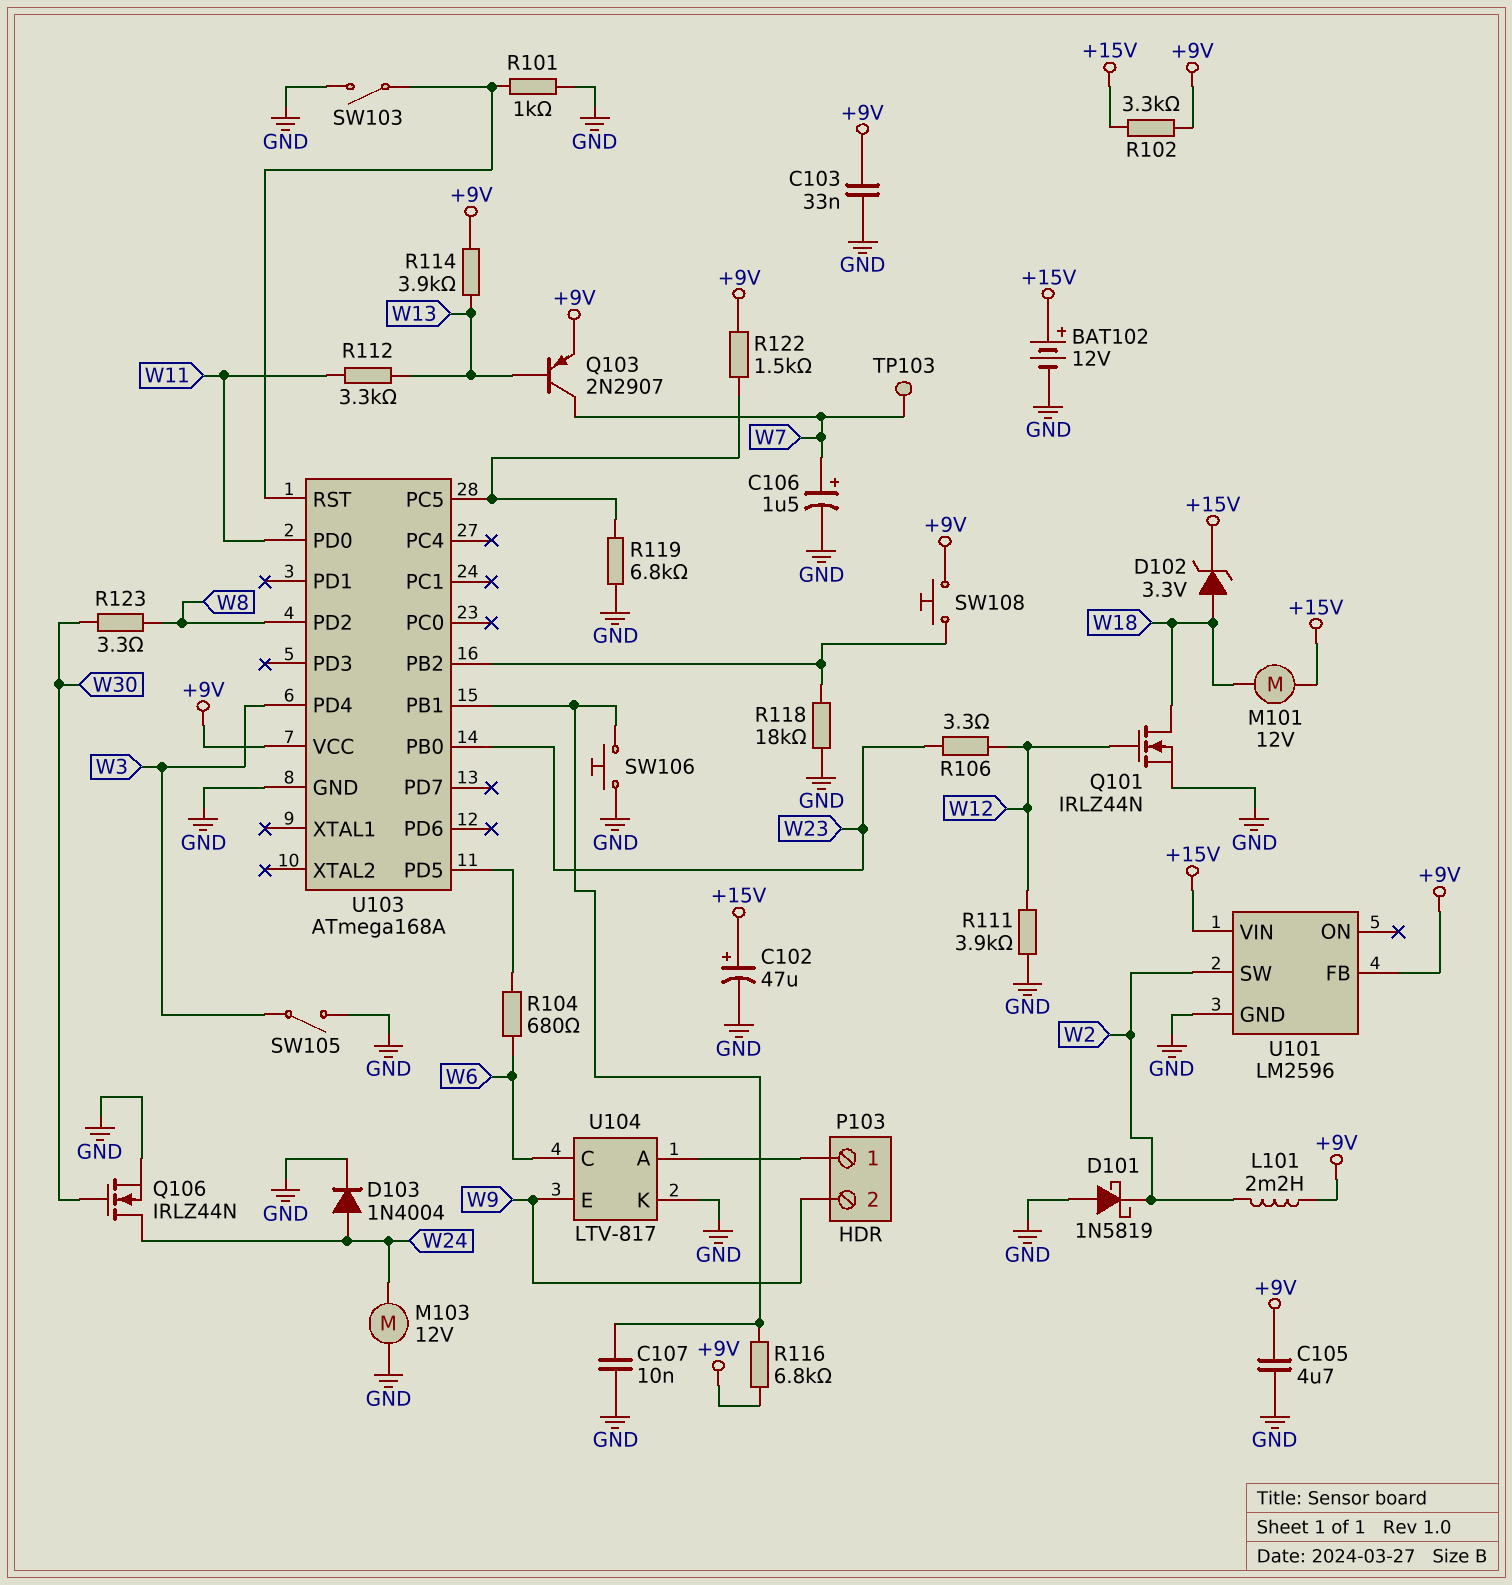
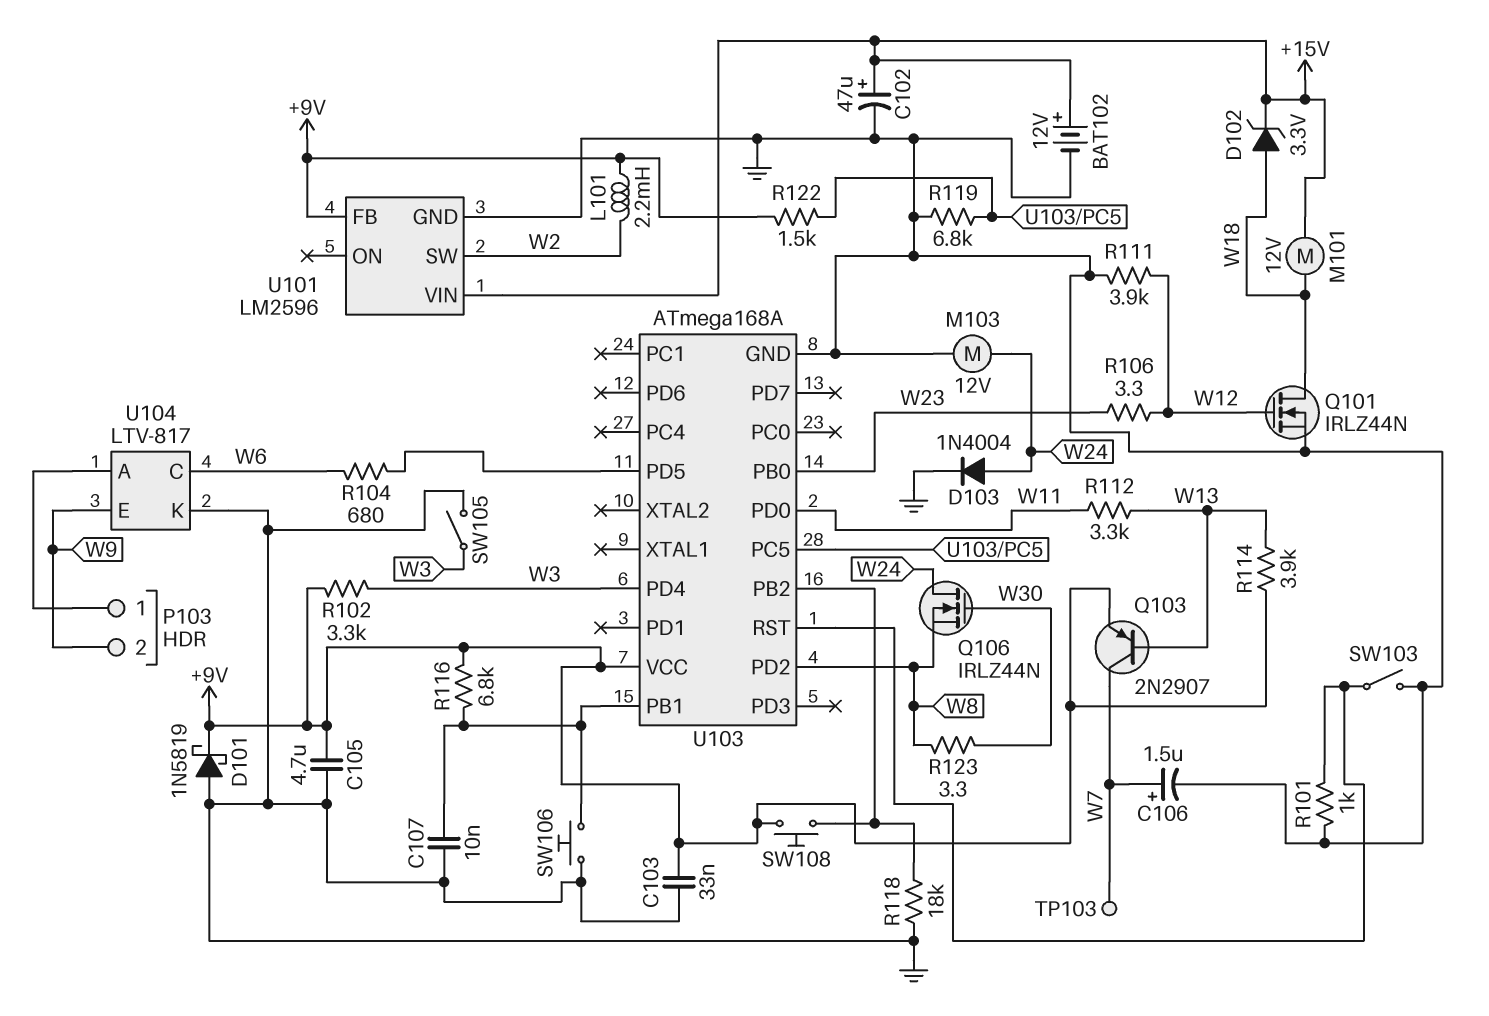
D101: schottky 1N5819 (A GND, K W2) -> schottky 1N5819 (A GND, K +9V)
Q106: NMOS IRLZ44N (G W30, D W24, S GND) -> NMOS IRLZ44N (G W30, D W24, S W8)
R102: 3.3k (+9V, +15V) -> 3.3k (+9V, W3)

